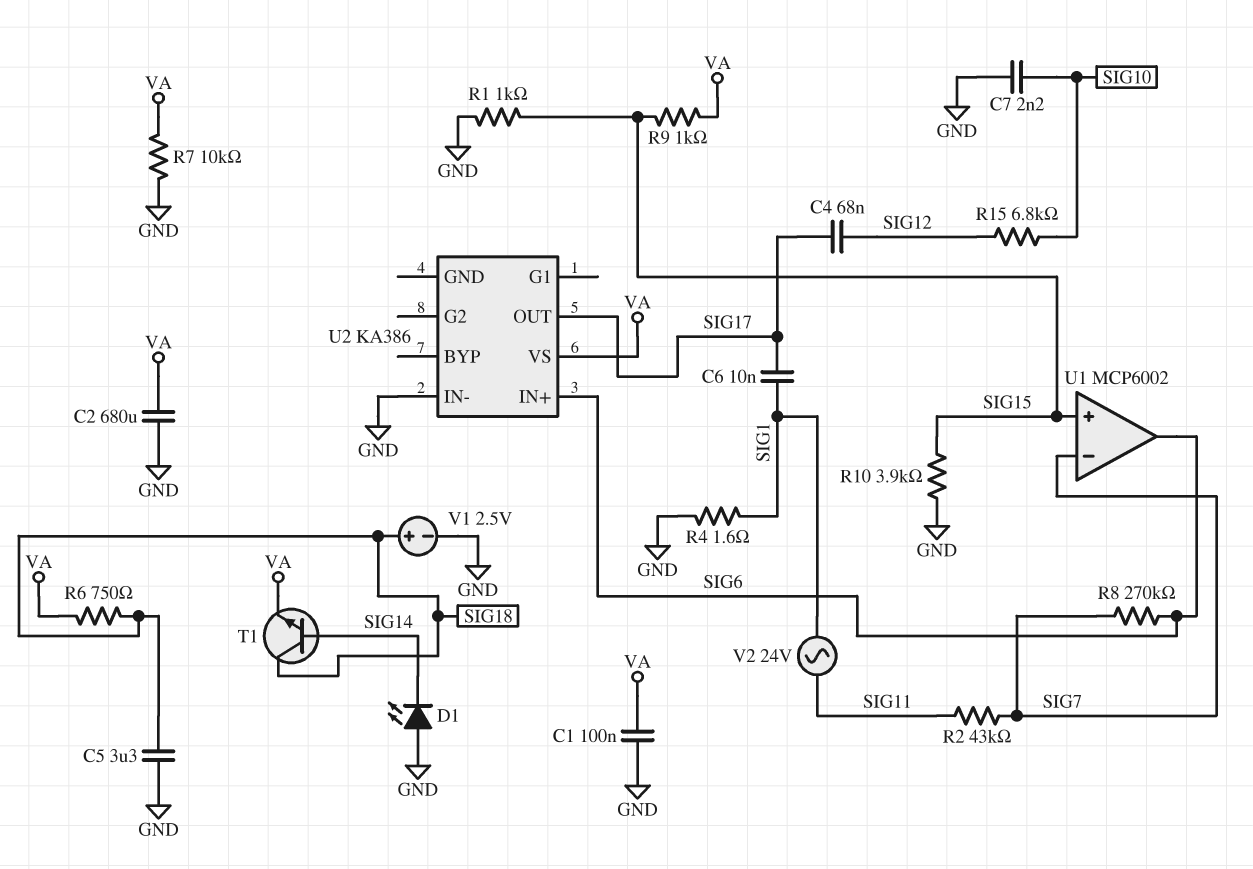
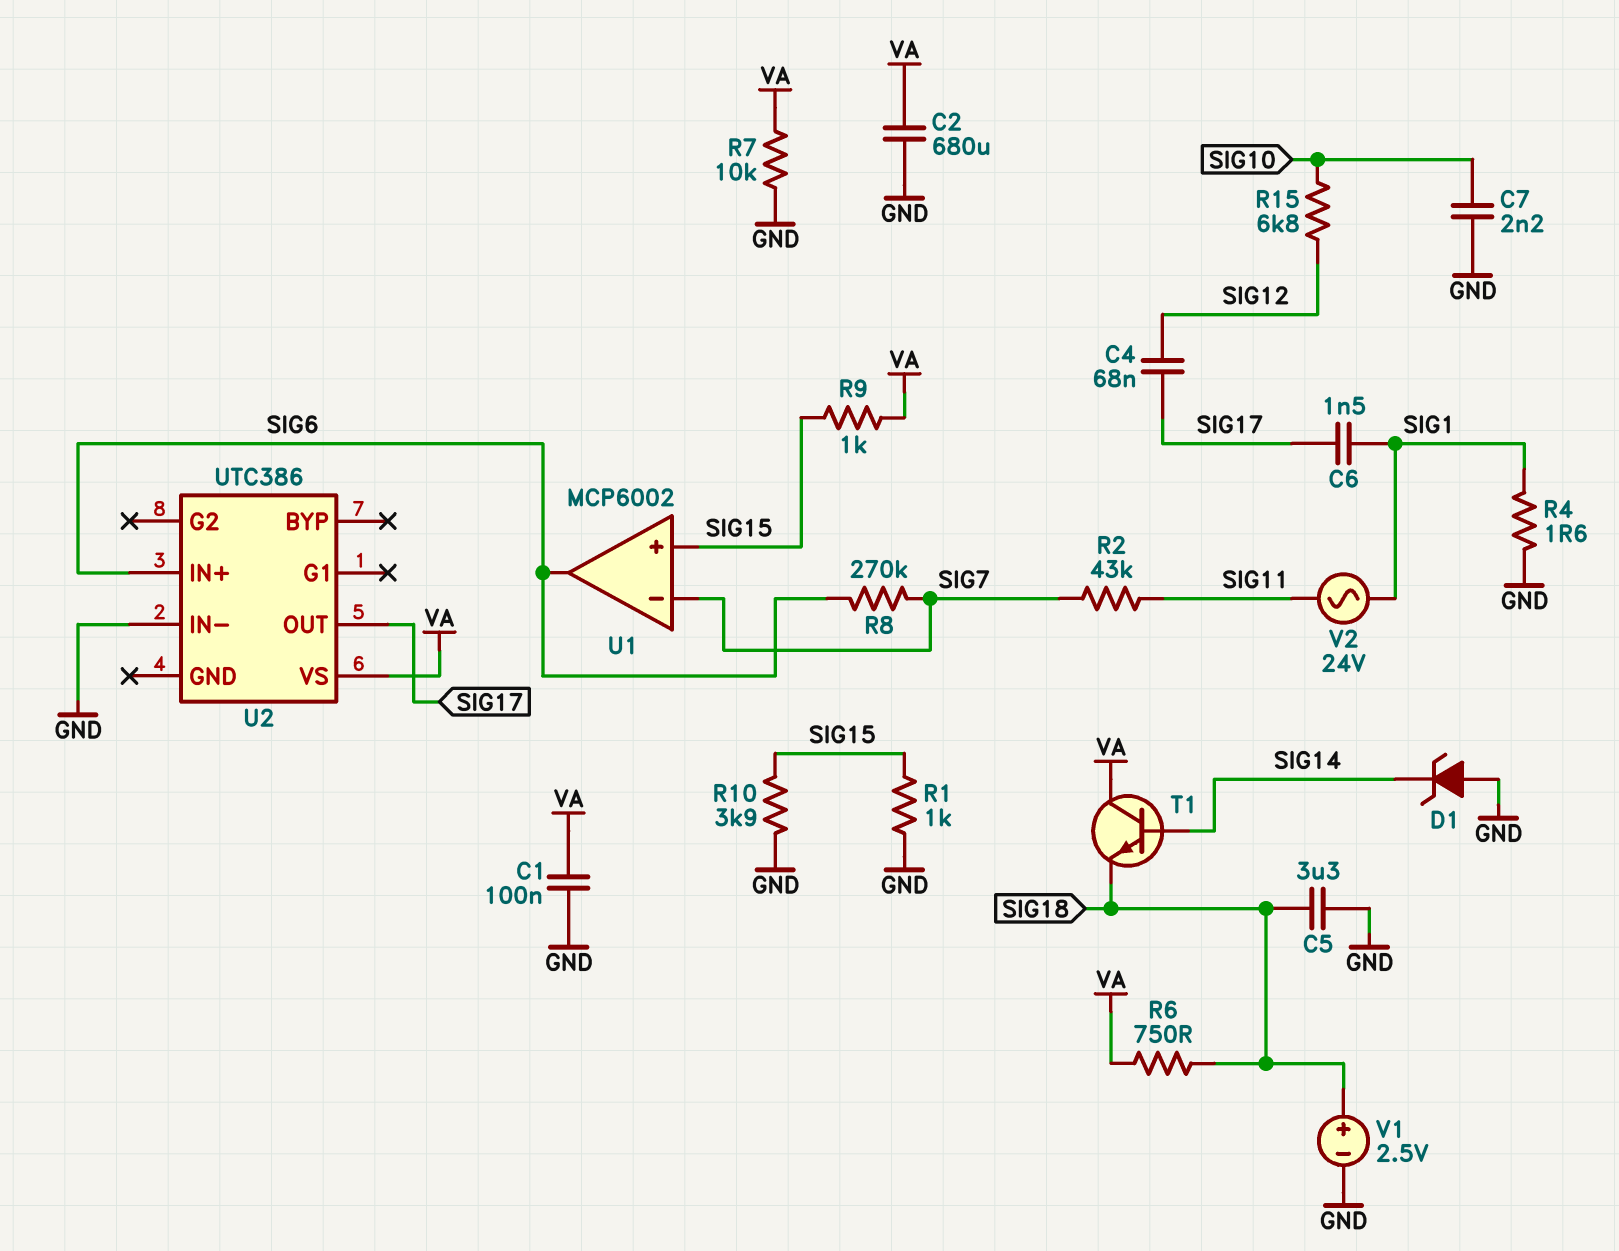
C6: 10nF (SIG1, SIG17) -> 1.5nF (SIG1, SIG17)
D1: LED (A GND, K SIG14) -> zener (A GND, K SIG14)
T1: NPN (B SIG14, C SIG18, E VA) -> NPN (B SIG14, C VA, E SIG18)
U2: KA386 -> UTC386

